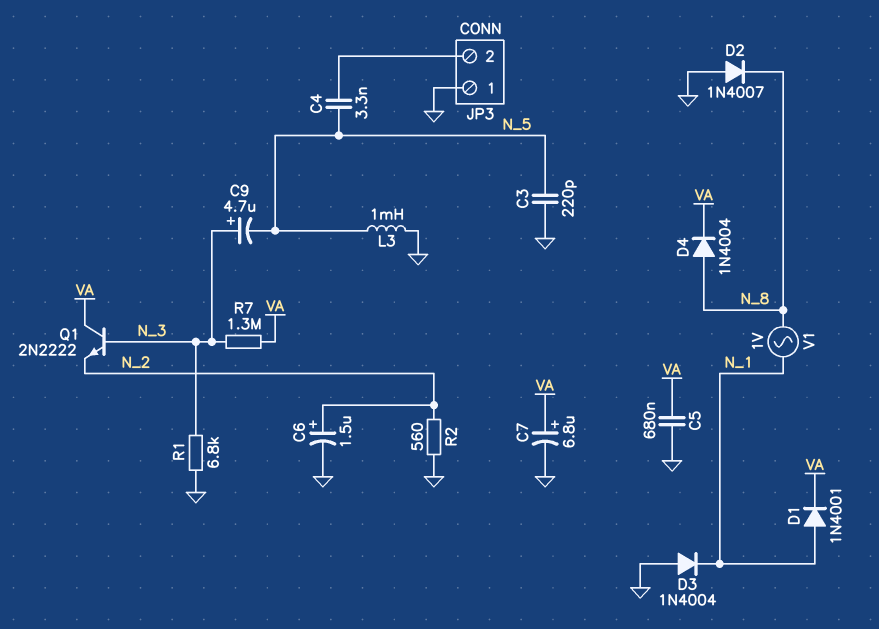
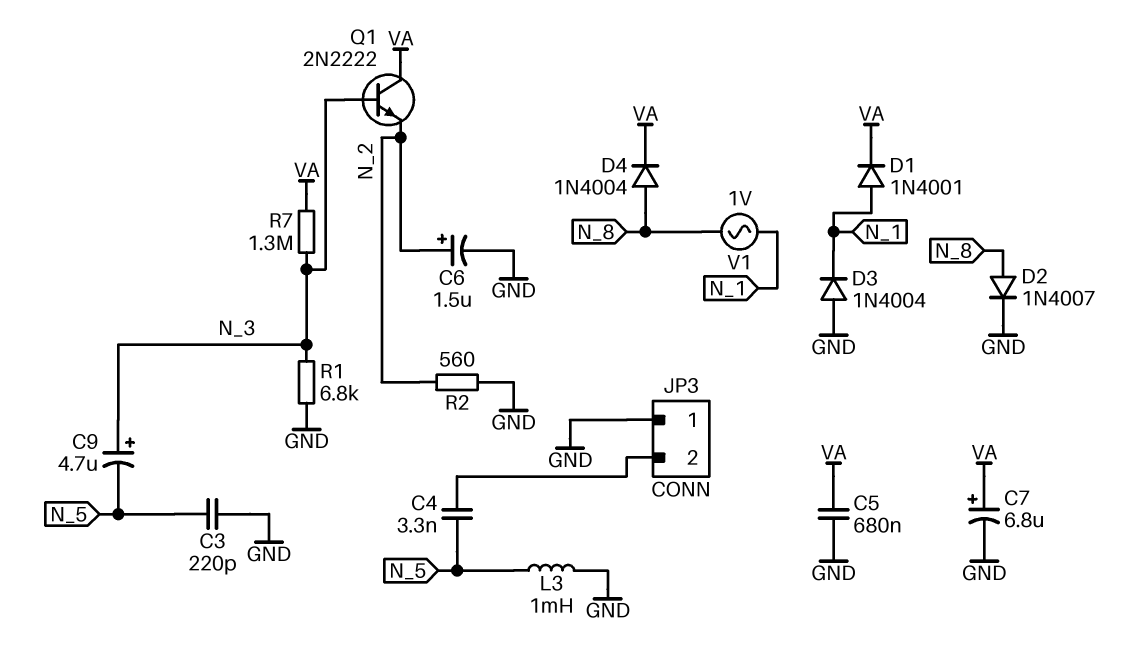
D2: diode 1N4007 (A GND, K N_8) -> diode 1N4007 (A N_8, K GND)

